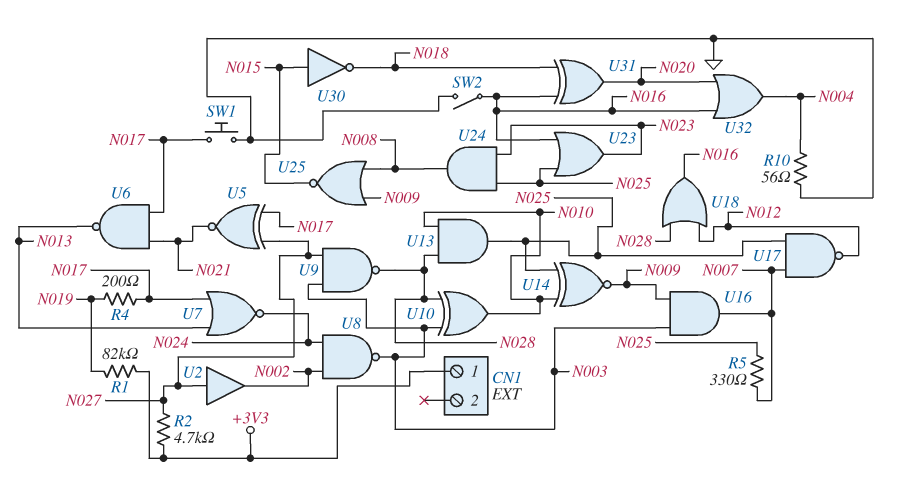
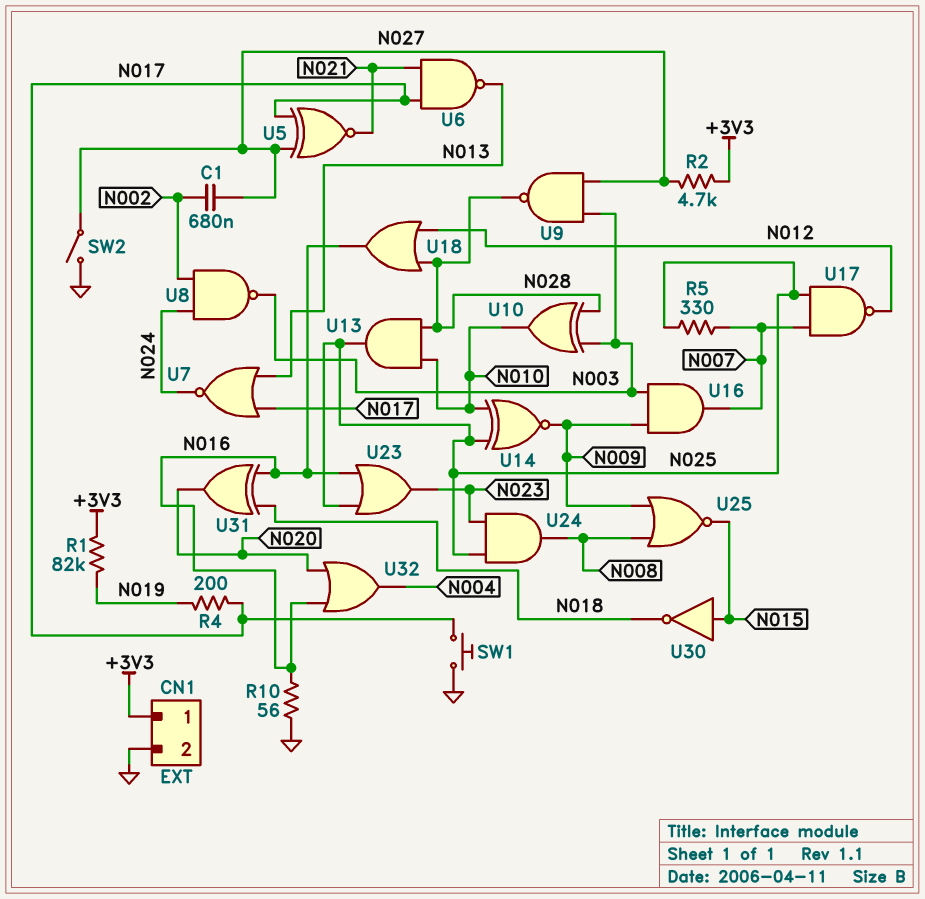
C1: none -> 680nF (N002, N027)
CN1 pin 2: none -> GND
R10: 56 (GND, N004) -> 56 (GND, N016)
SW2: switch (GND, N016) -> switch (GND, N027)
U2: buffer (in N027, out N002) -> none

